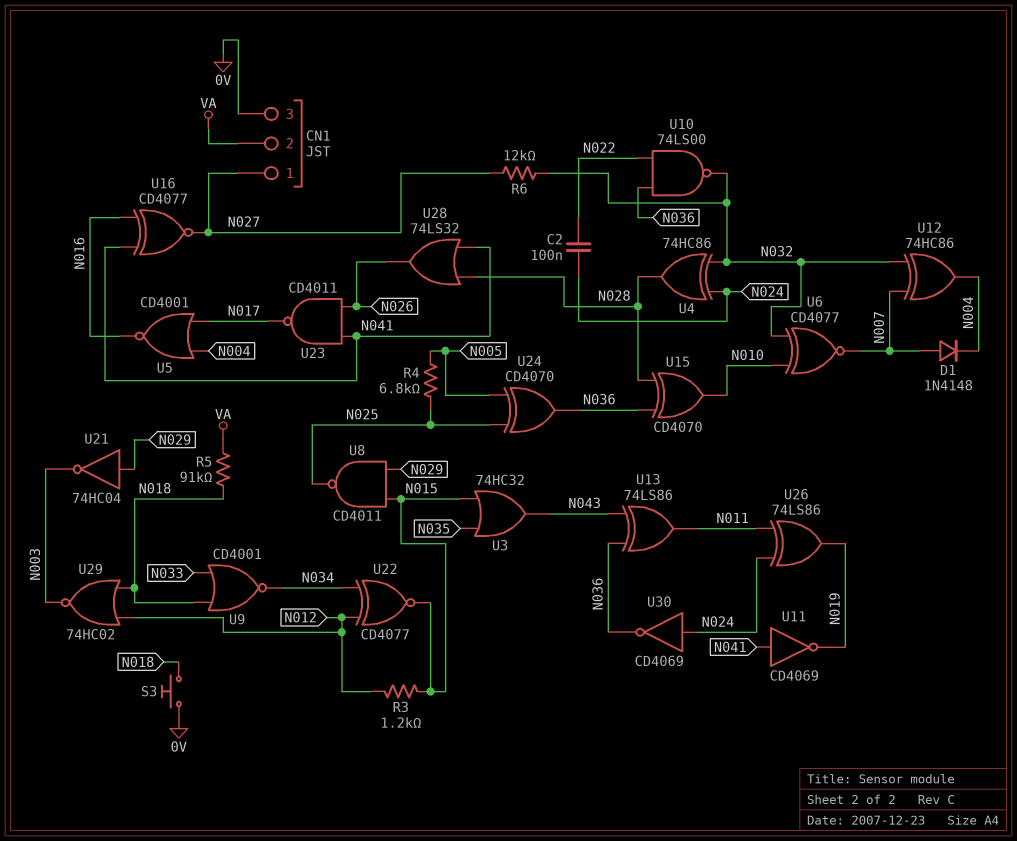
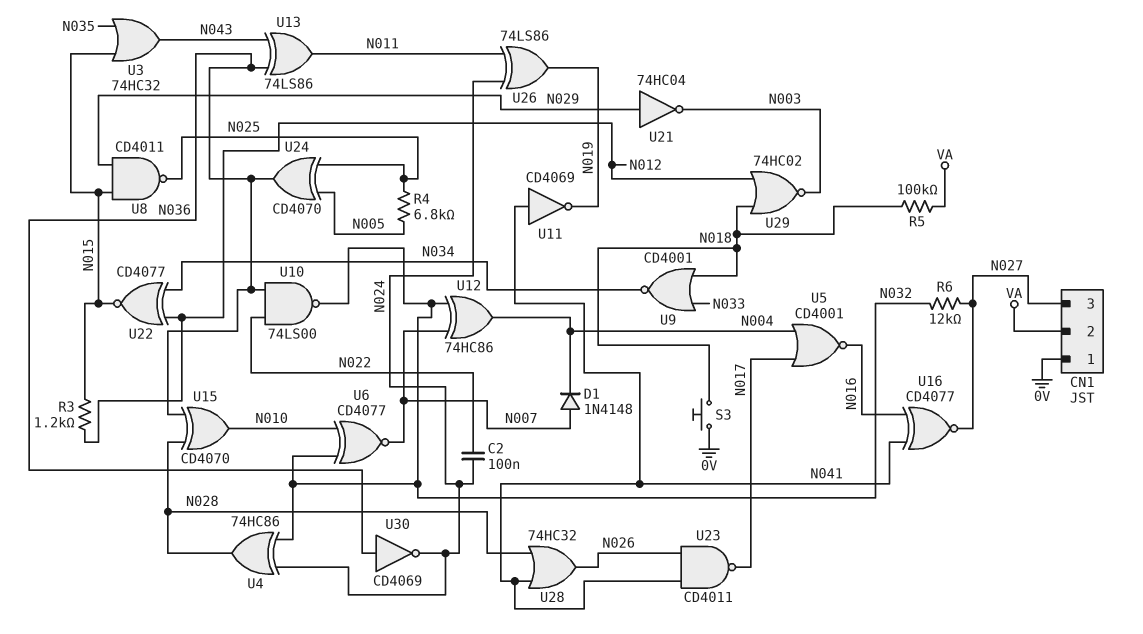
CN1 pin 1: N027 -> 0V
CN1 pin 3: 0V -> N027
R5: 91k (N018, VA) -> 100k (N018, VA)
U28: OR 74LS32 (in N028, in N041, out N026) -> OR 74HC32 (in N028, in N041, out N026)
U30: NOT CD4069 (in N024, out N036) -> NOT CD4069 (in N036, out N024)

